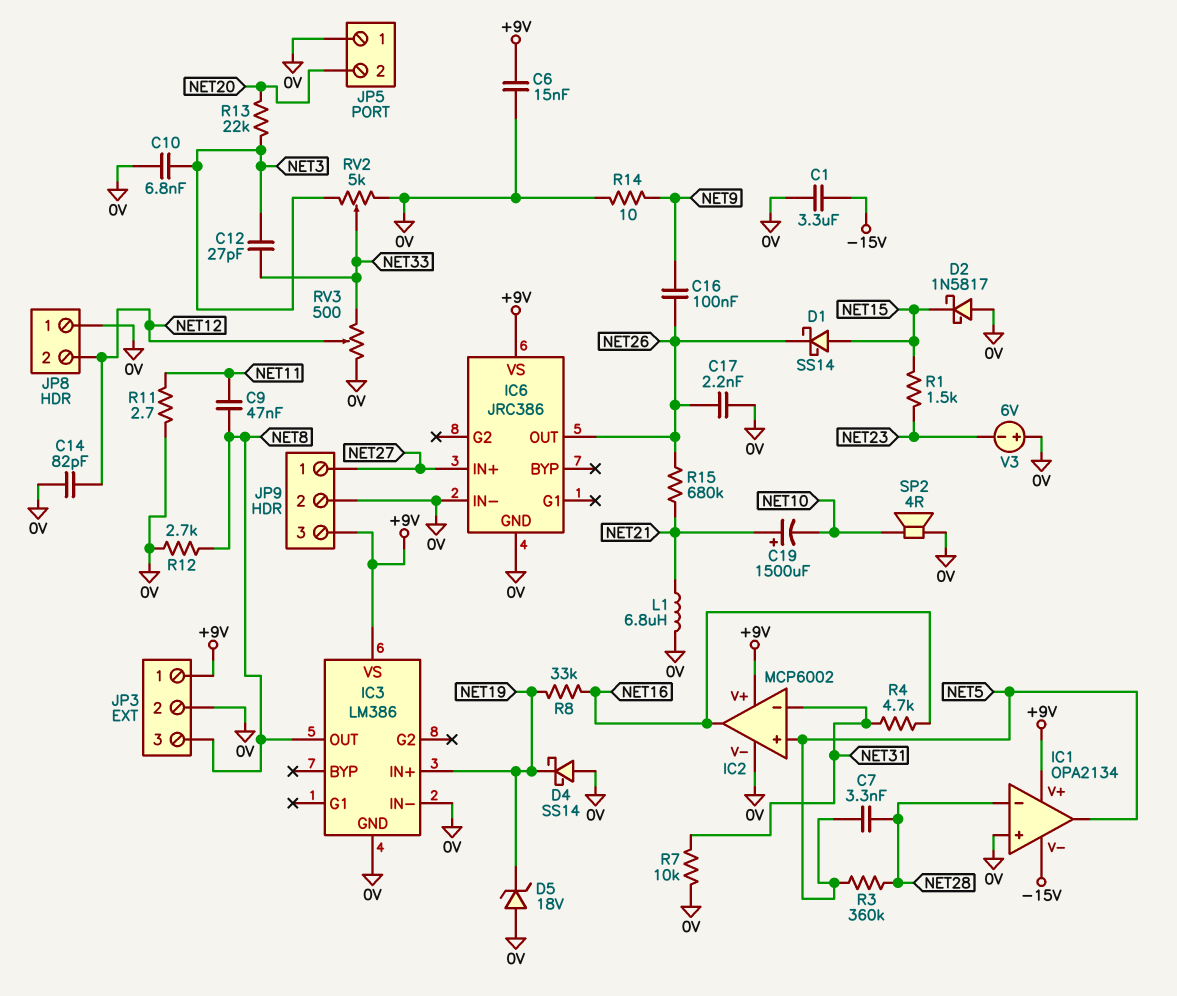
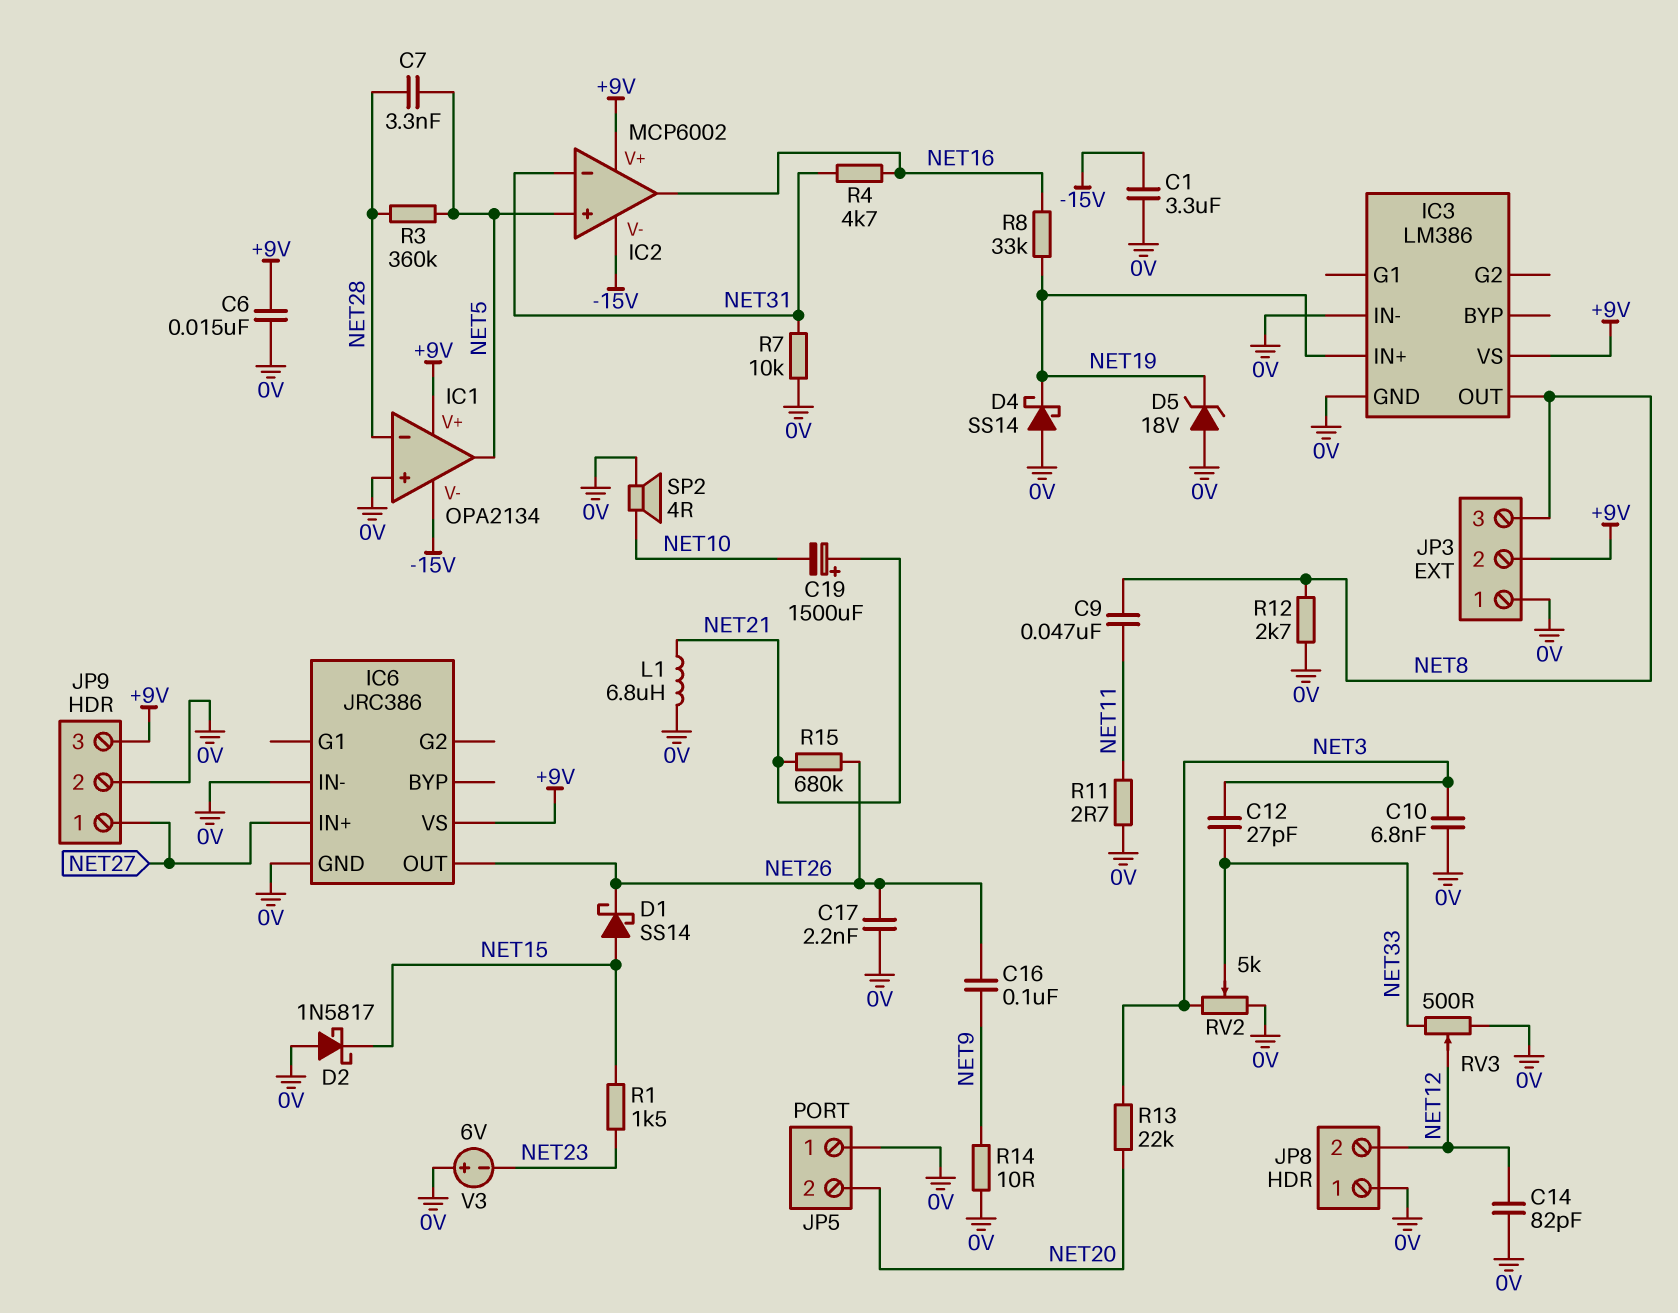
IC2 pin V-: 0V -> -15V
JP3 pin 1: +9V -> 0V
JP3 pin 2: 0V -> +9V

